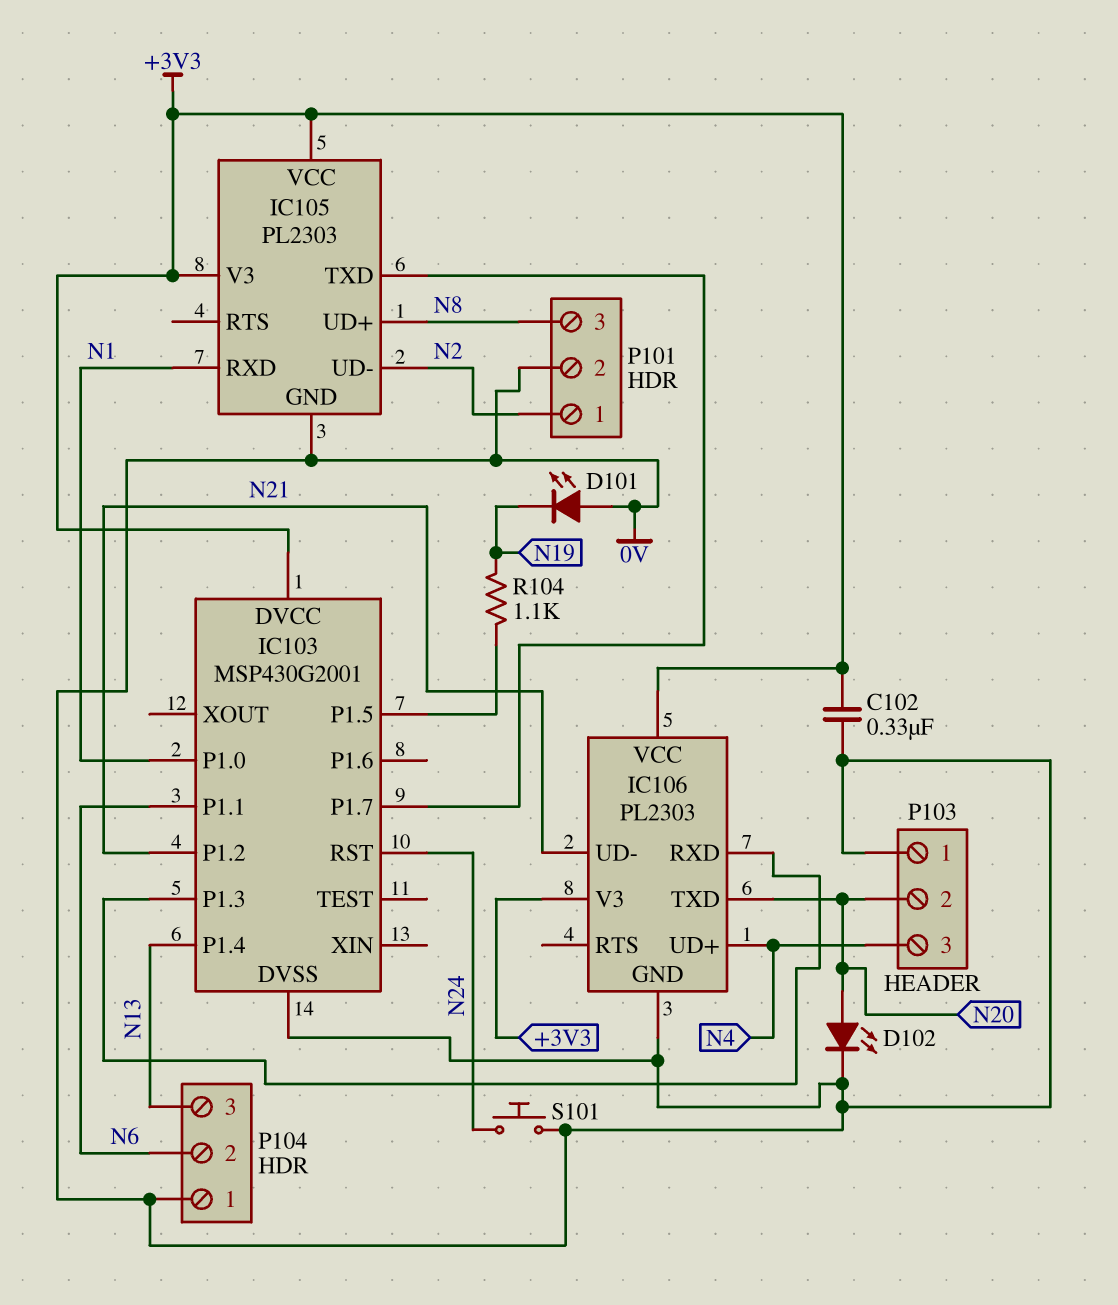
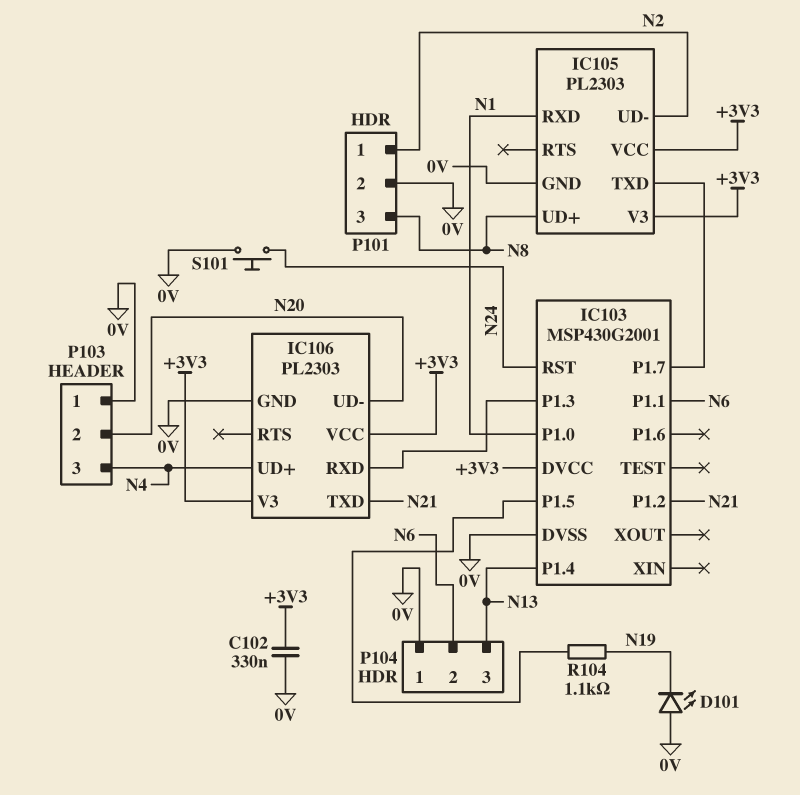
D102: LED (A N20, K 0V) -> none
IC106 pin TXD: N20 -> N21
IC106 pin UD-: N21 -> N20

